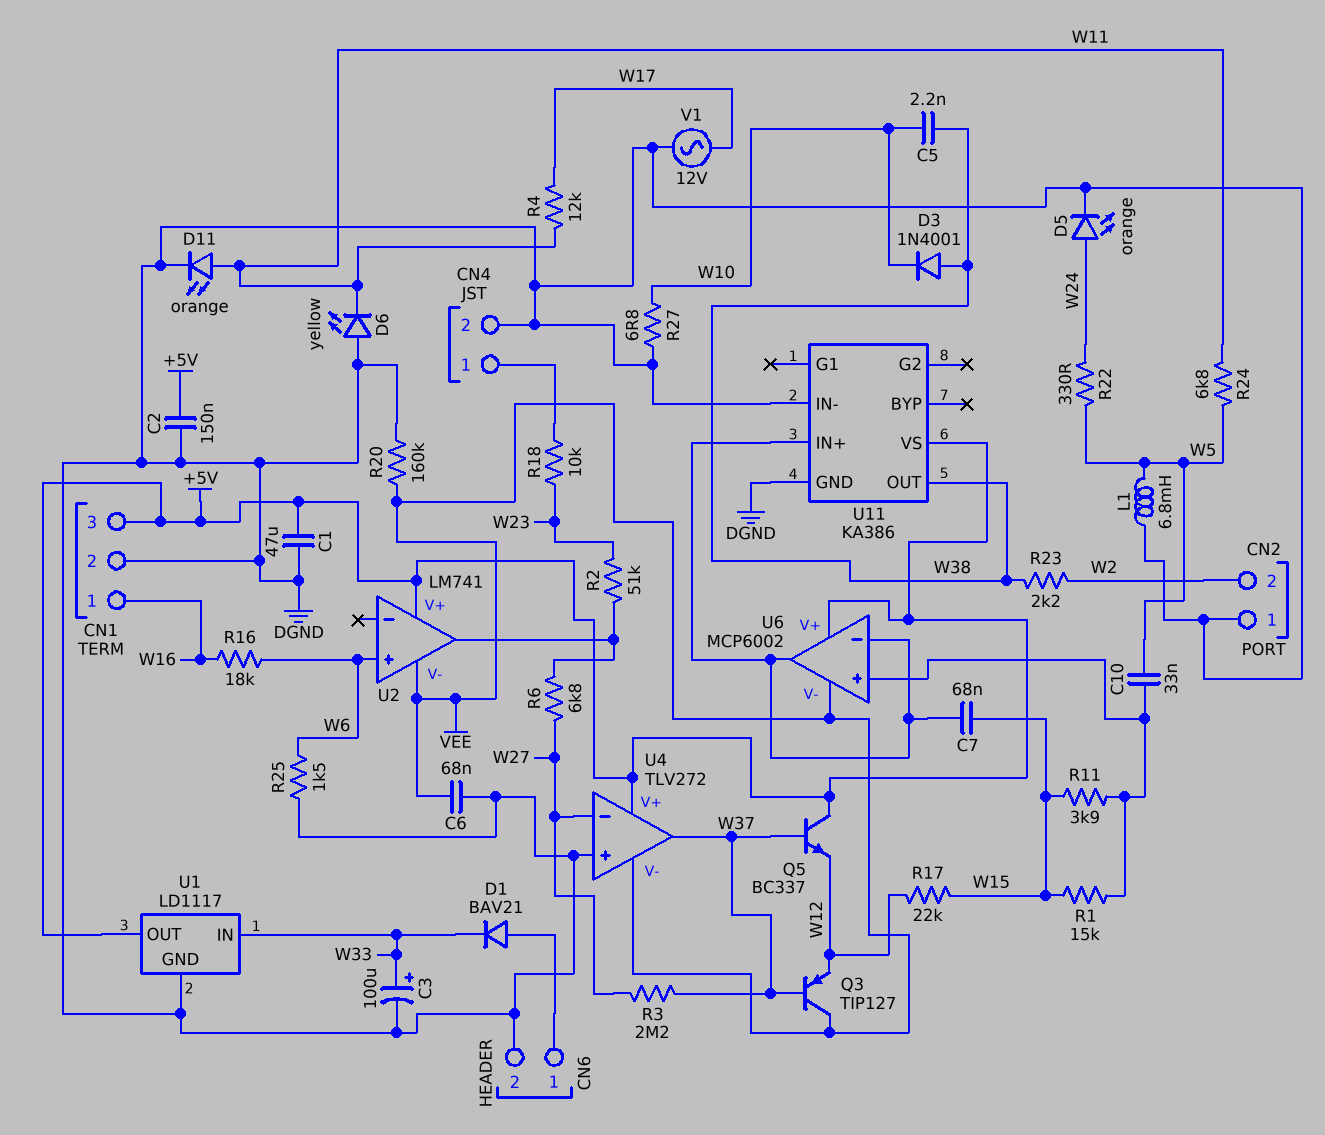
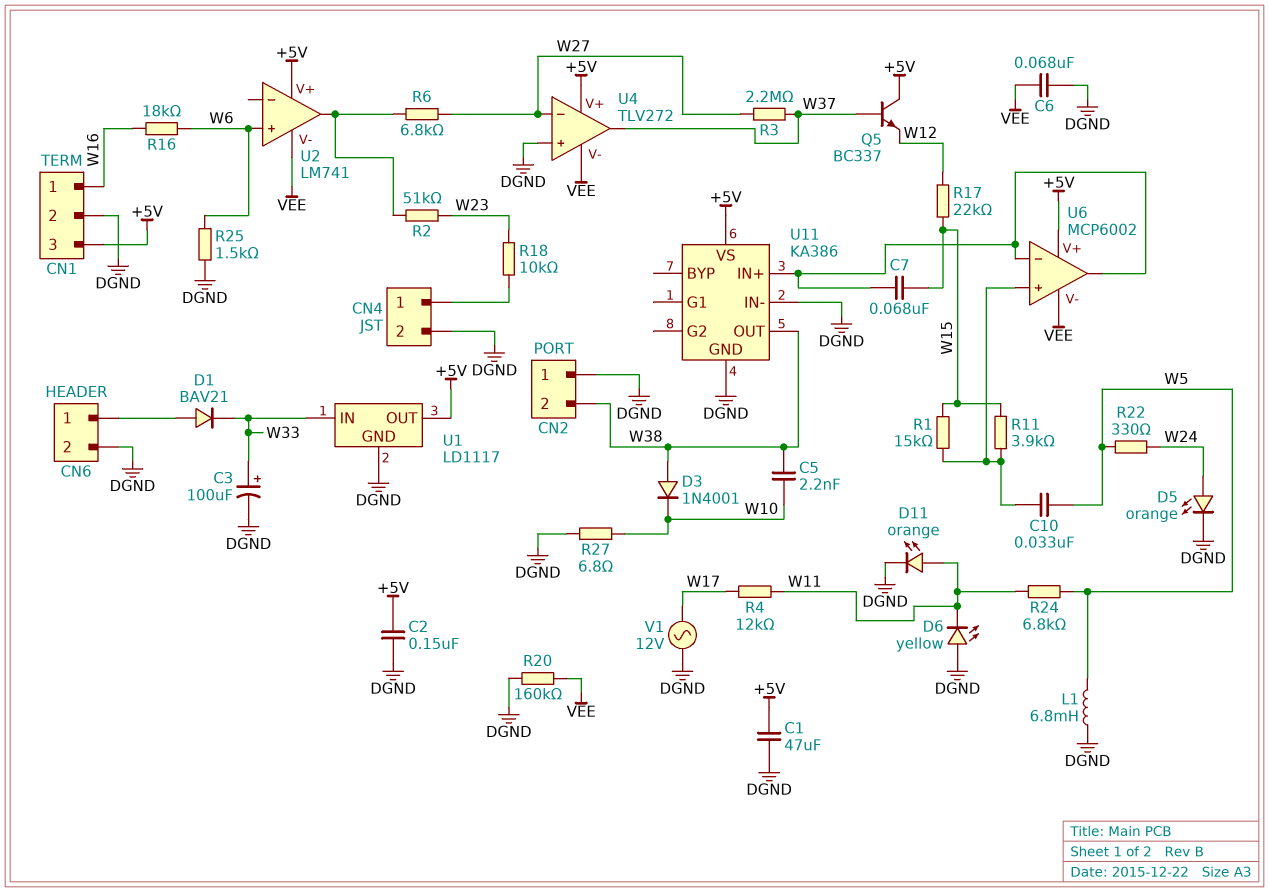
CN2 pin 2: W2 -> W38
Q3: PNP TIP127 (B W37, C VEE, E W12) -> none
R23: 2.2k (W2, W38) -> none

